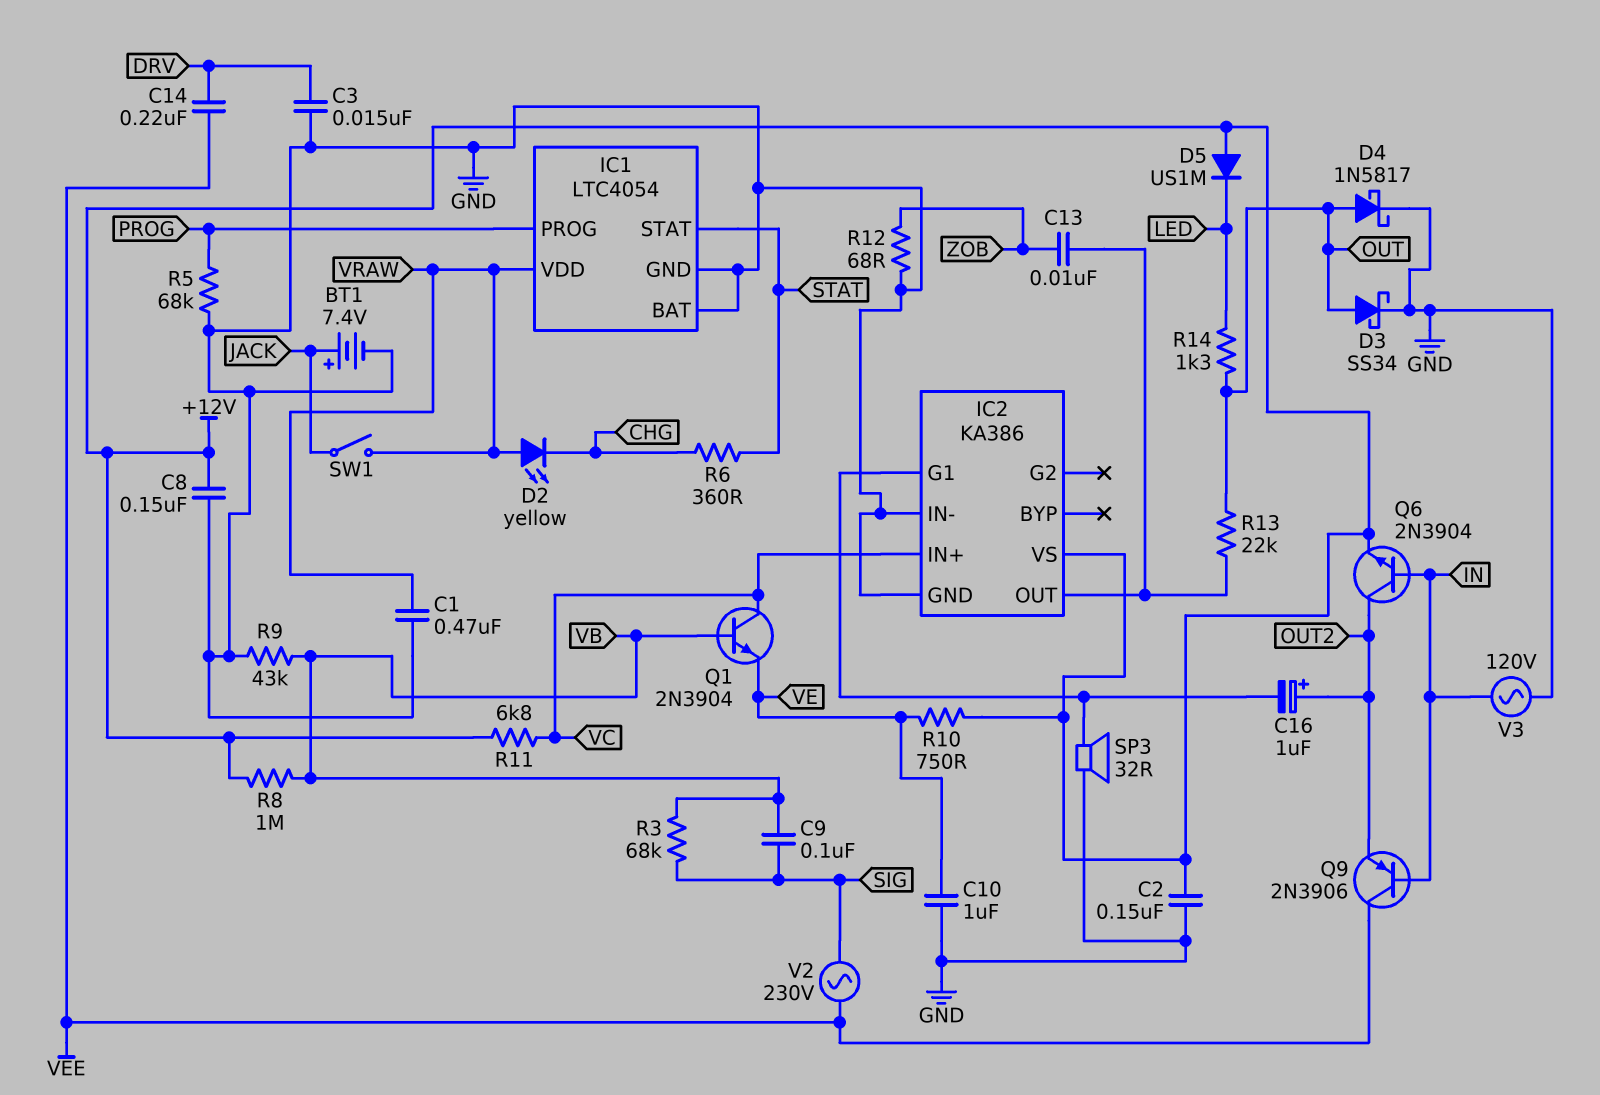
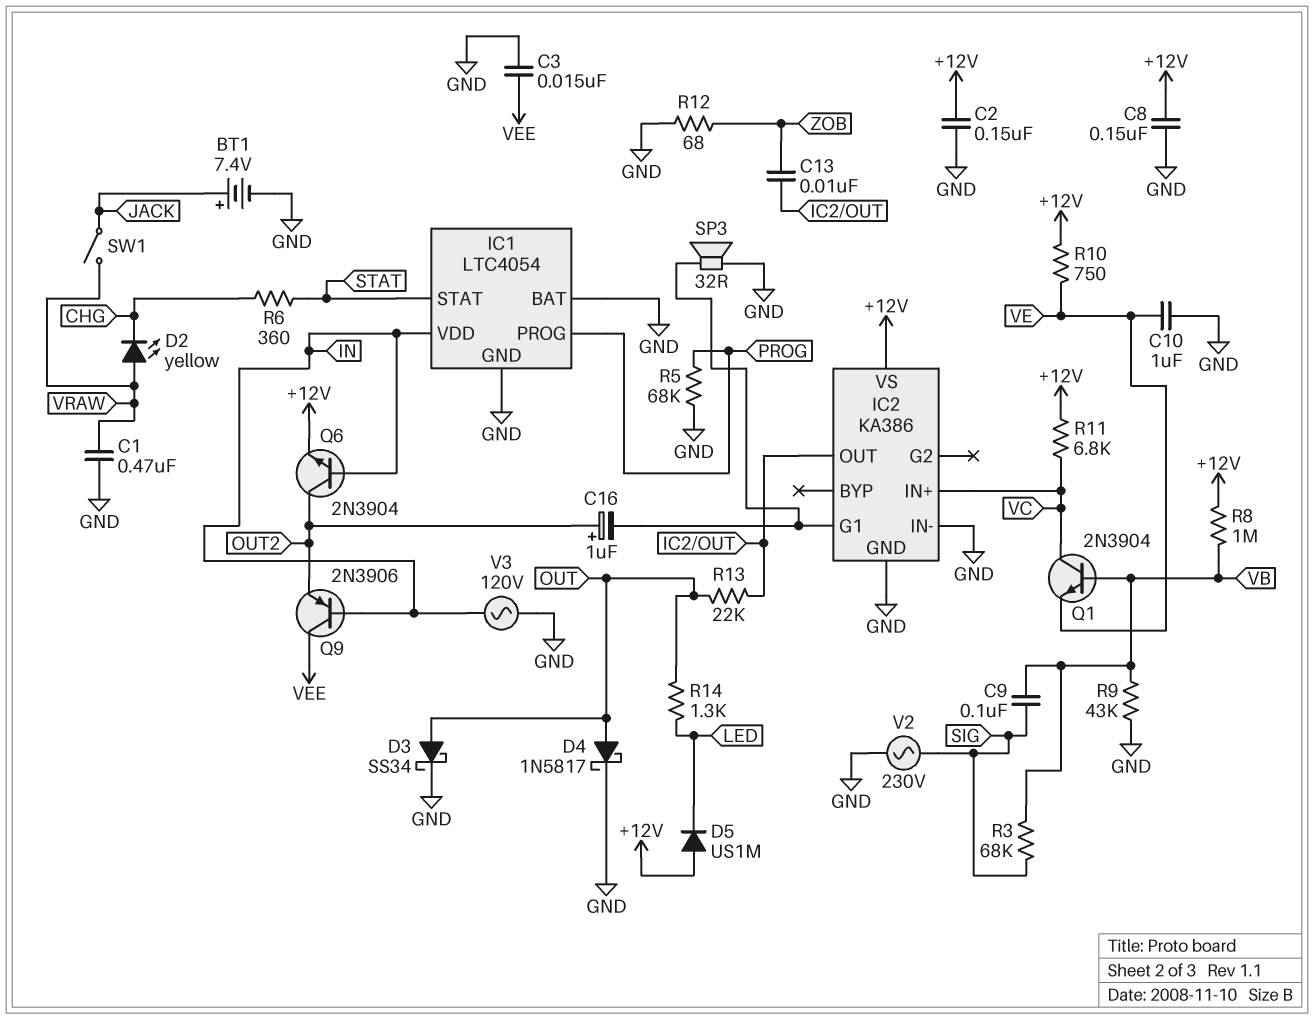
C3: 15nF (DRV, GND) -> 15nF (GND, VEE)
C14: 220nF (DRV, VEE) -> none
IC1 pin VDD: VRAW -> IN
V2: AC 230V (SIG, VEE) -> AC 230V (GND, SIG)

